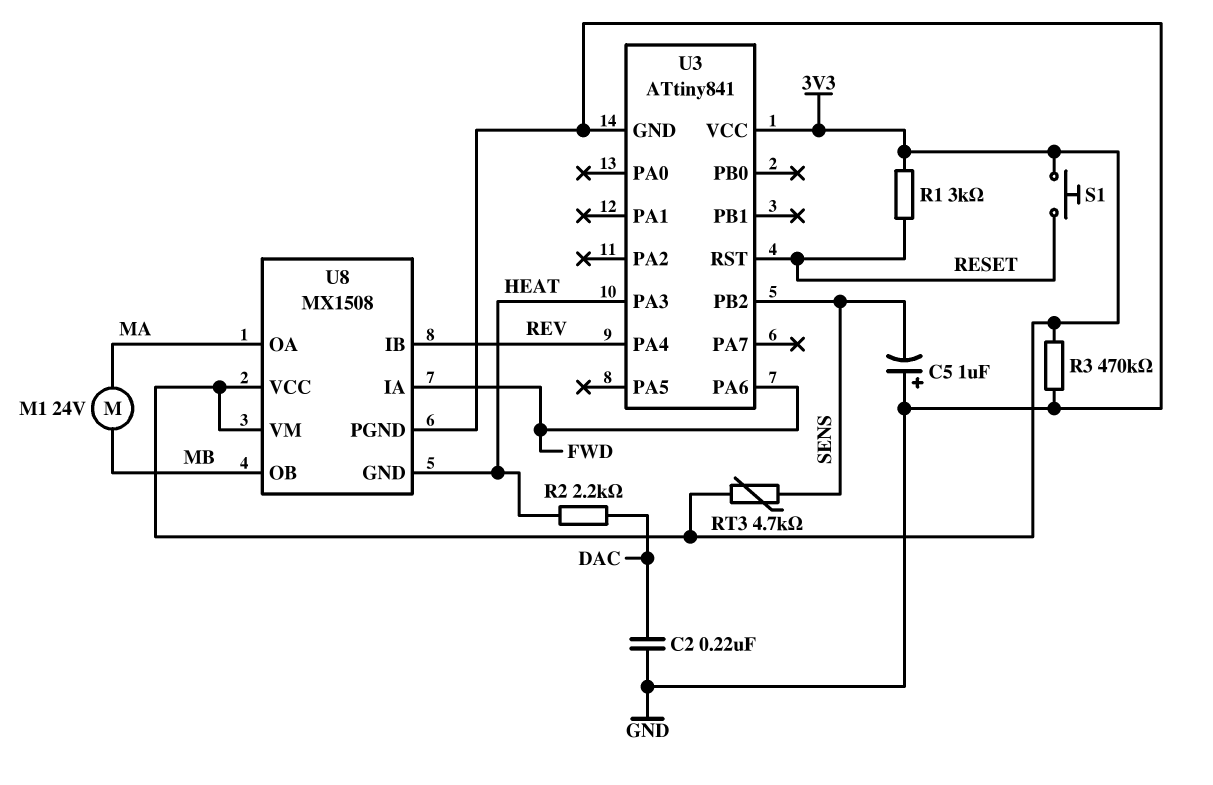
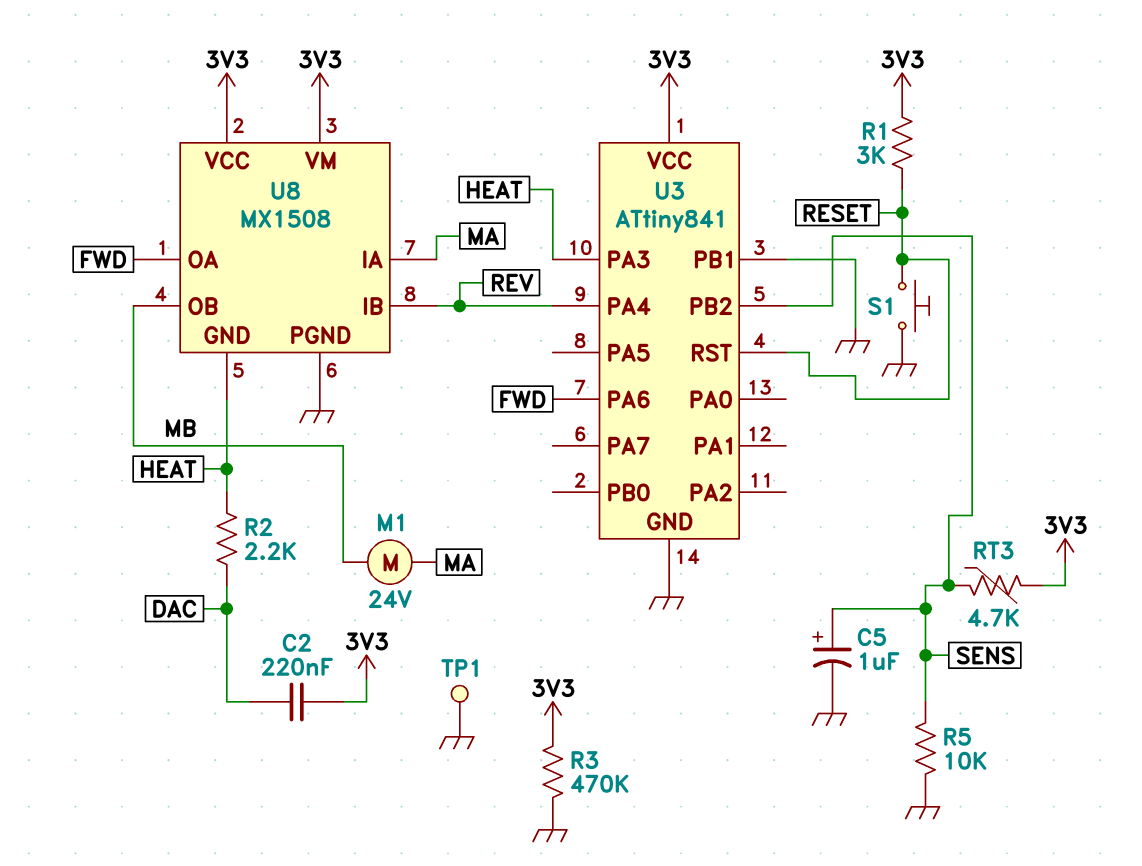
C2: 220nF (DAC, GND) -> 220nF (3V3, DAC)
C5: 1uF (plus GND, minus SENS) -> 1uF (plus SENS, minus GND)
R5: none -> 10k (GND, SENS)
S1: button (3V3, RESET) -> button (GND, RESET)
TP1: none -> test point (GND)
U3 pin PB1: none -> GND
U8 pin IA: FWD -> MA
U8 pin OA: MA -> FWD

